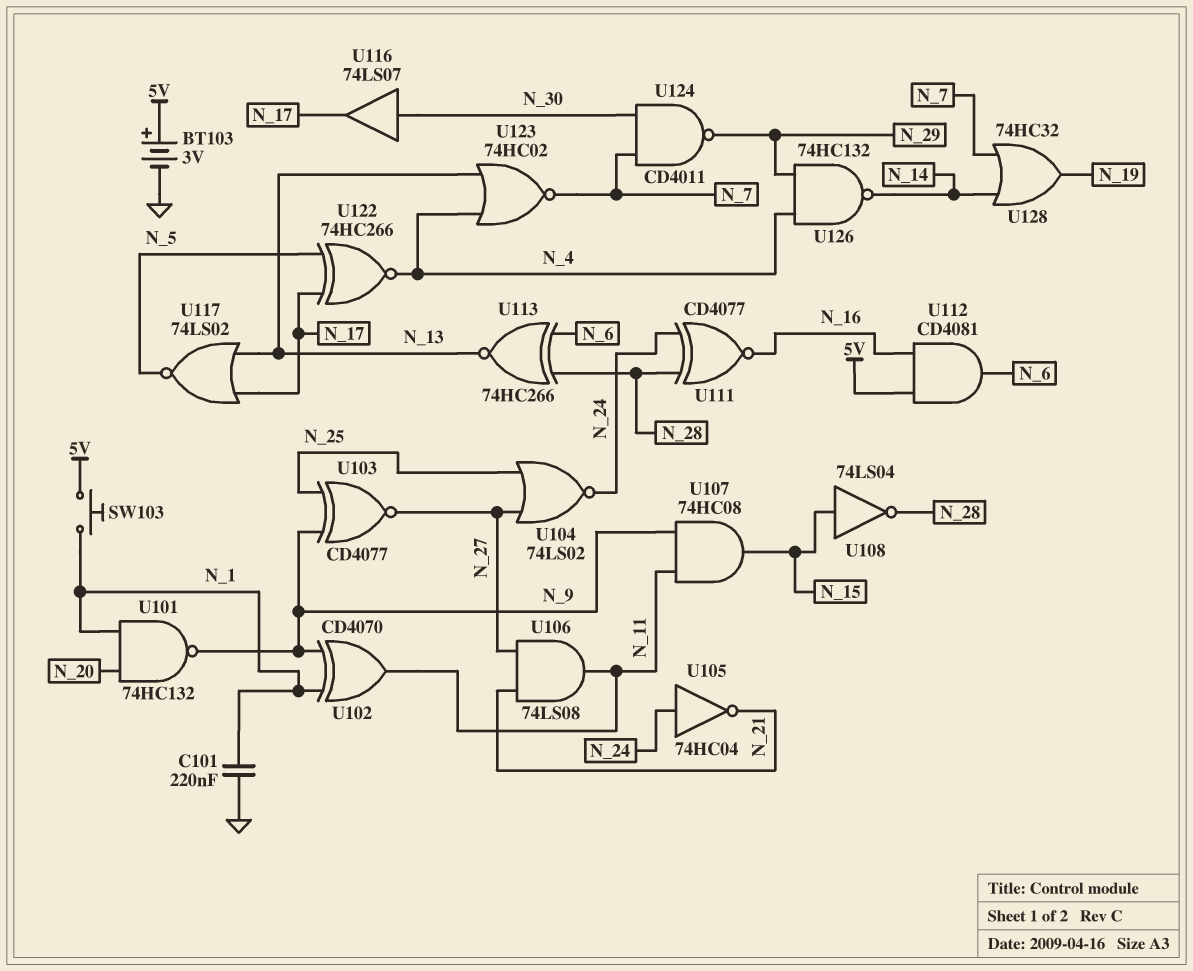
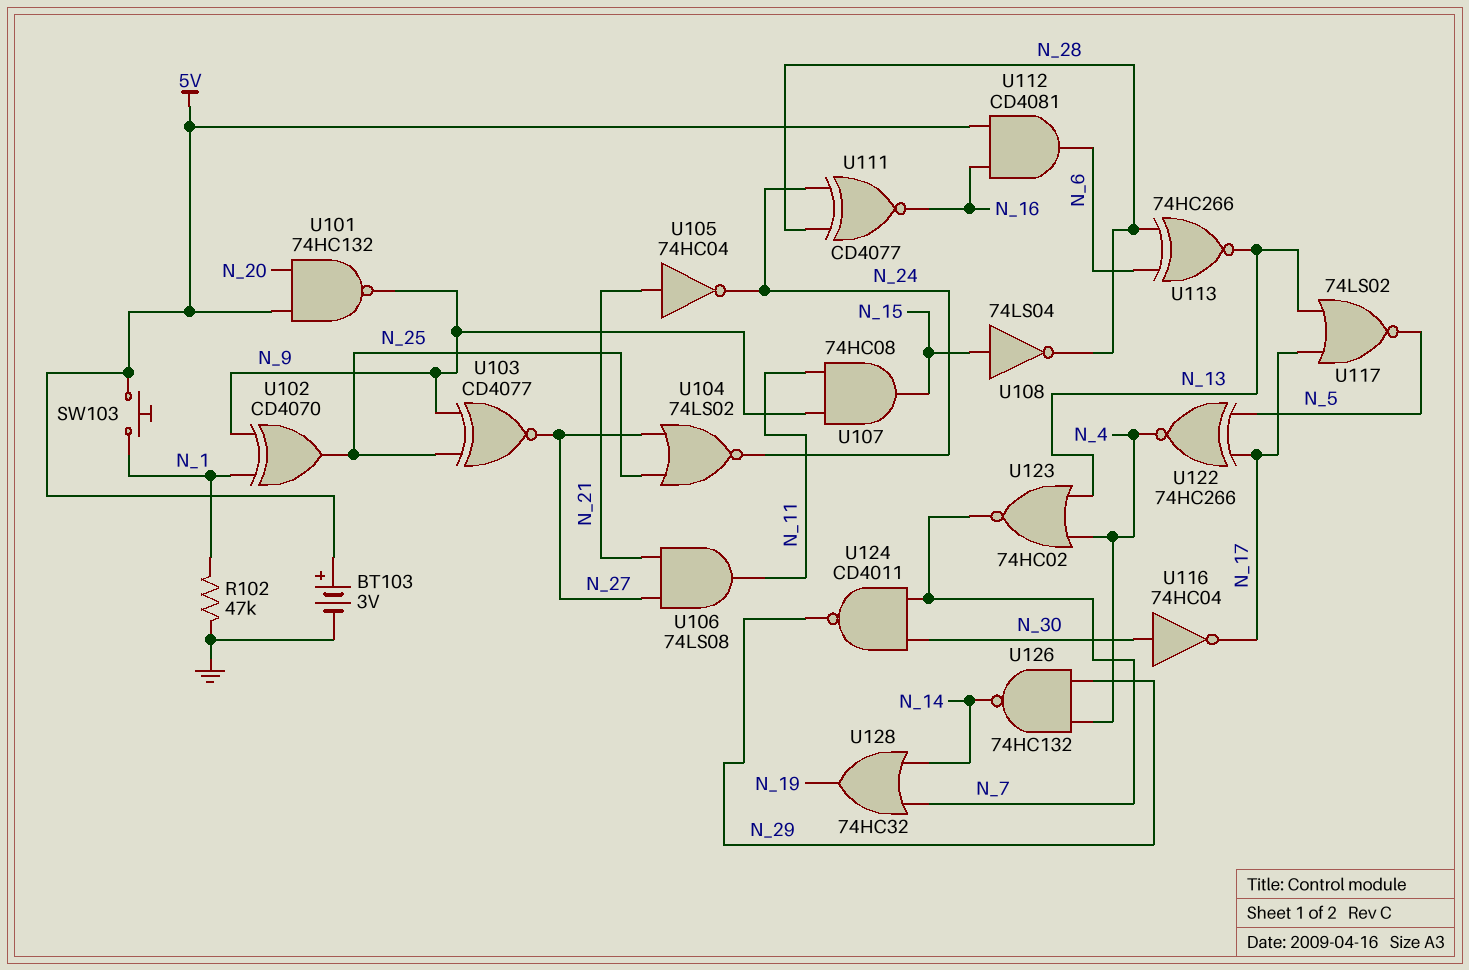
C101: 220nF (GND, N_1) -> none
R102: none -> 47k (GND, N_1)
U101: NAND 74HC132 (in N_1, in N_20, out N_9) -> NAND 74HC132 (in 5V, in N_20, out N_9)
U102: XOR CD4070 (in N_1, in N_9, out N_11) -> XOR CD4070 (in N_1, in N_9, out N_25)
U105: NOT 74HC04 (in N_24, out N_21) -> NOT 74HC04 (in N_21, out N_24)
U116: buffer 74LS07 (in N_30, out N_17) -> NOT 74HC04 (in N_30, out N_17)

